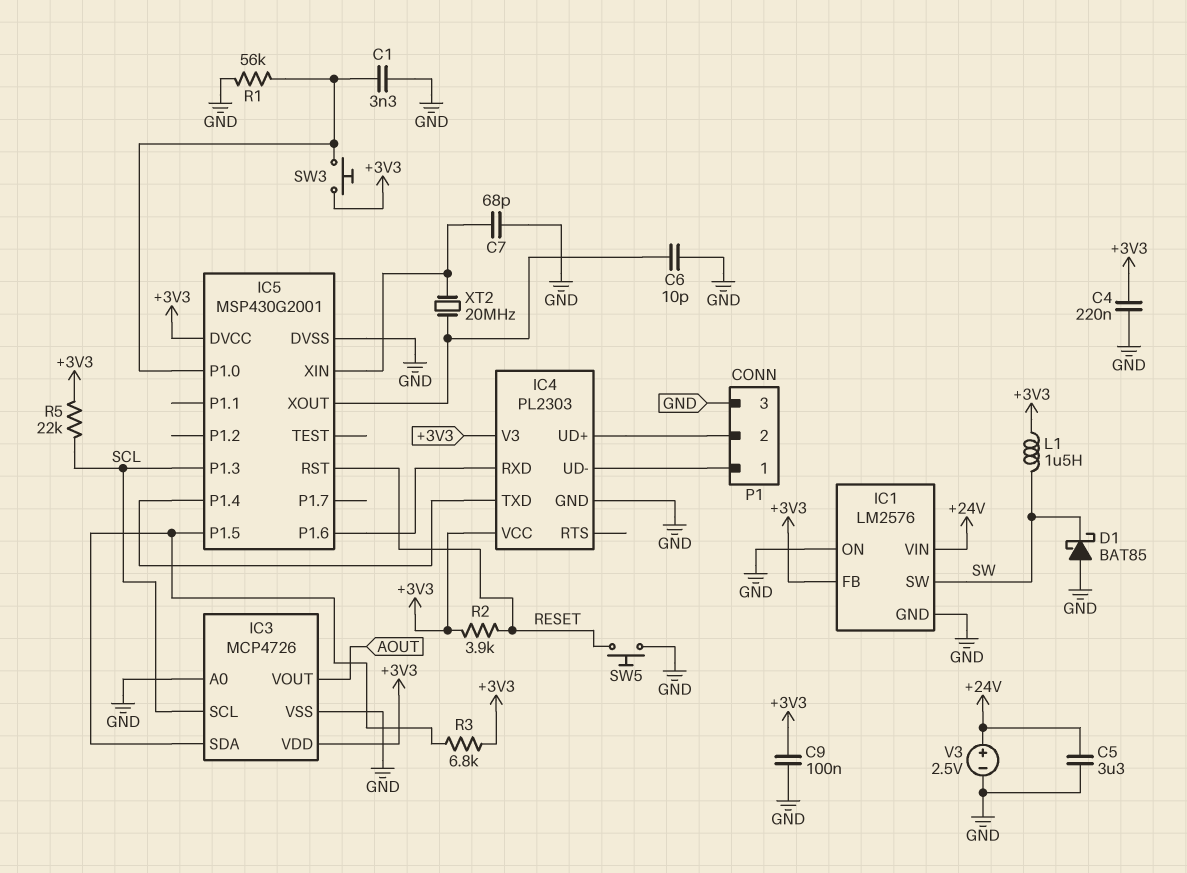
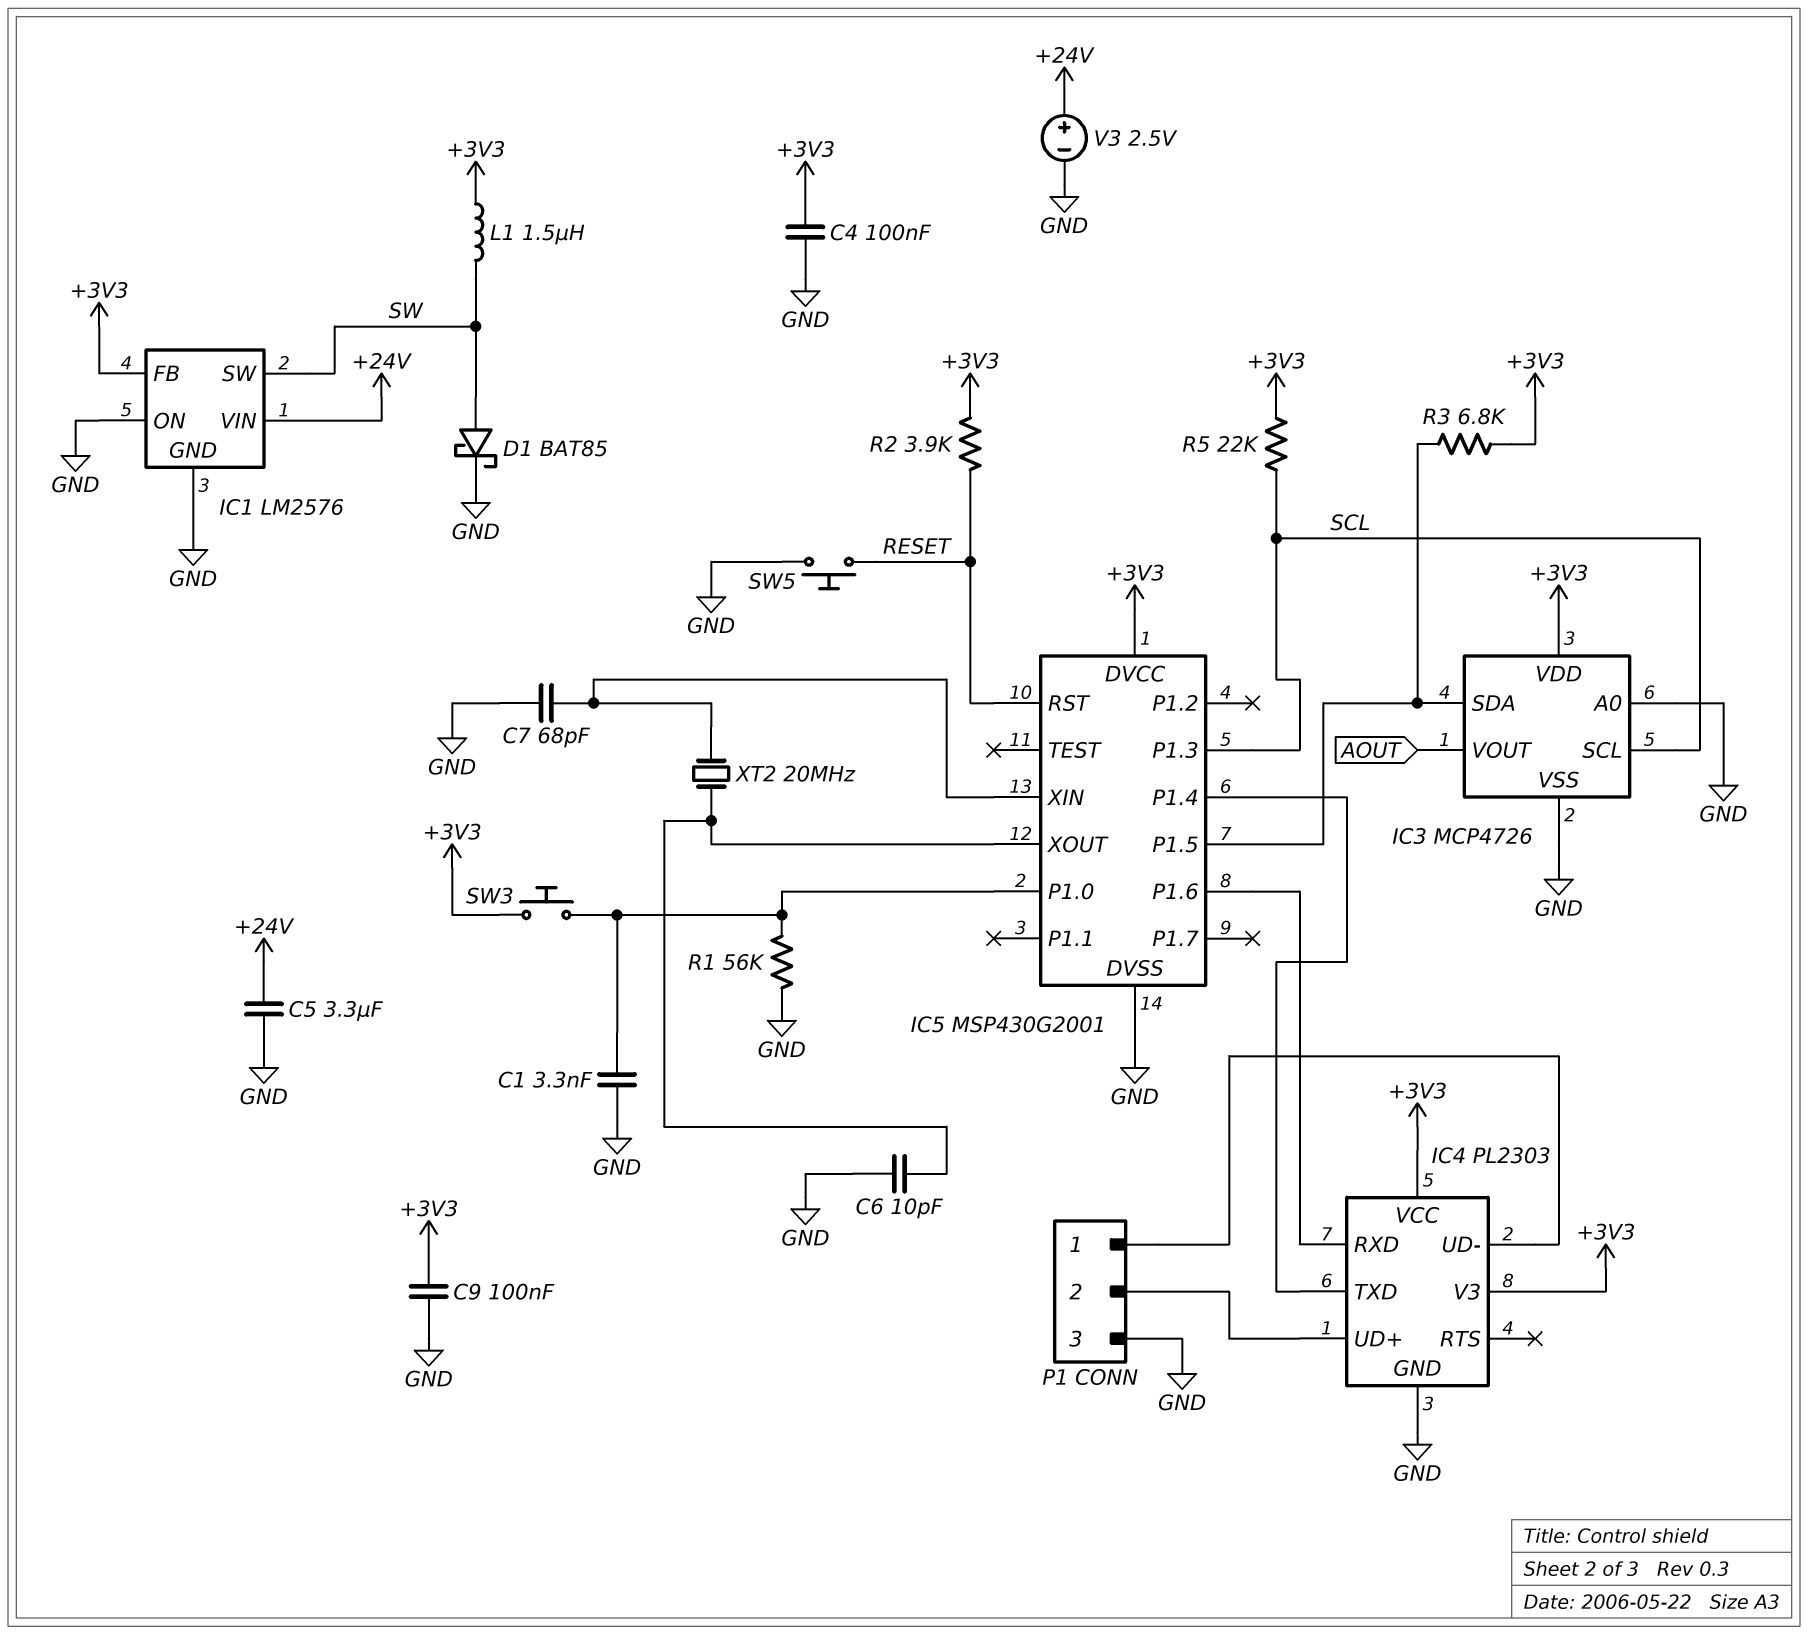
C4: 220nF (+3V3, GND) -> 100nF (+3V3, GND)
D1: schottky BAT85 (A GND, K SW) -> schottky BAT85 (A SW, K GND)

